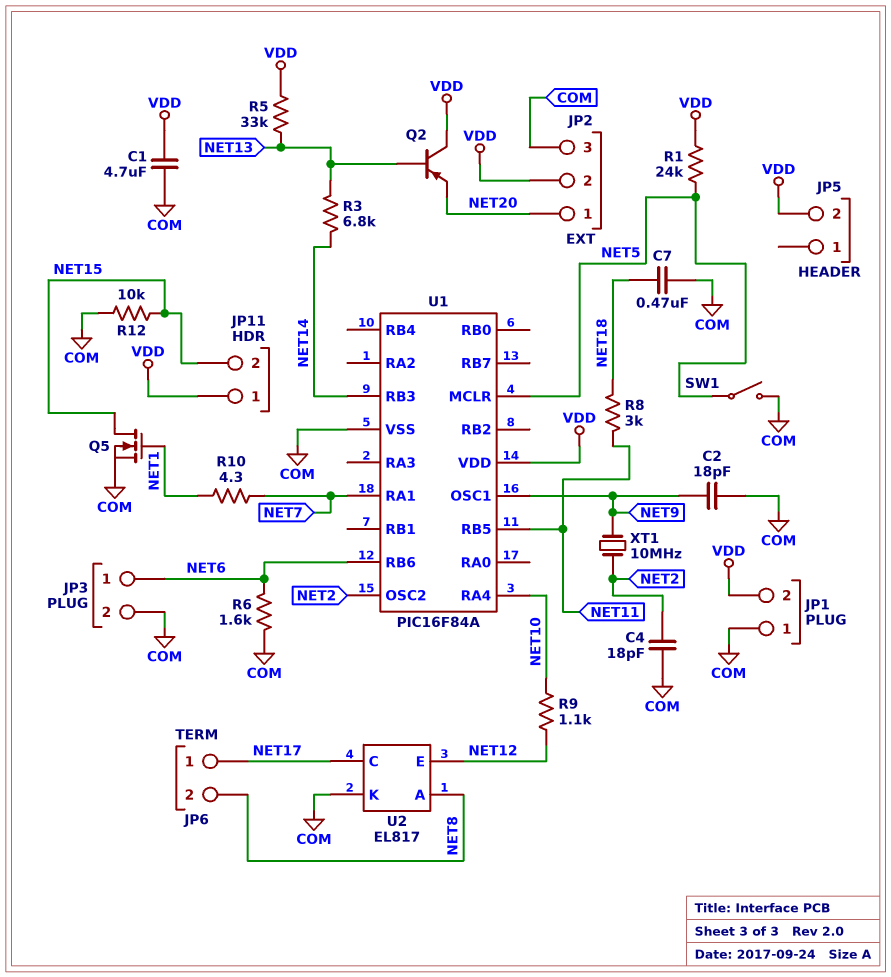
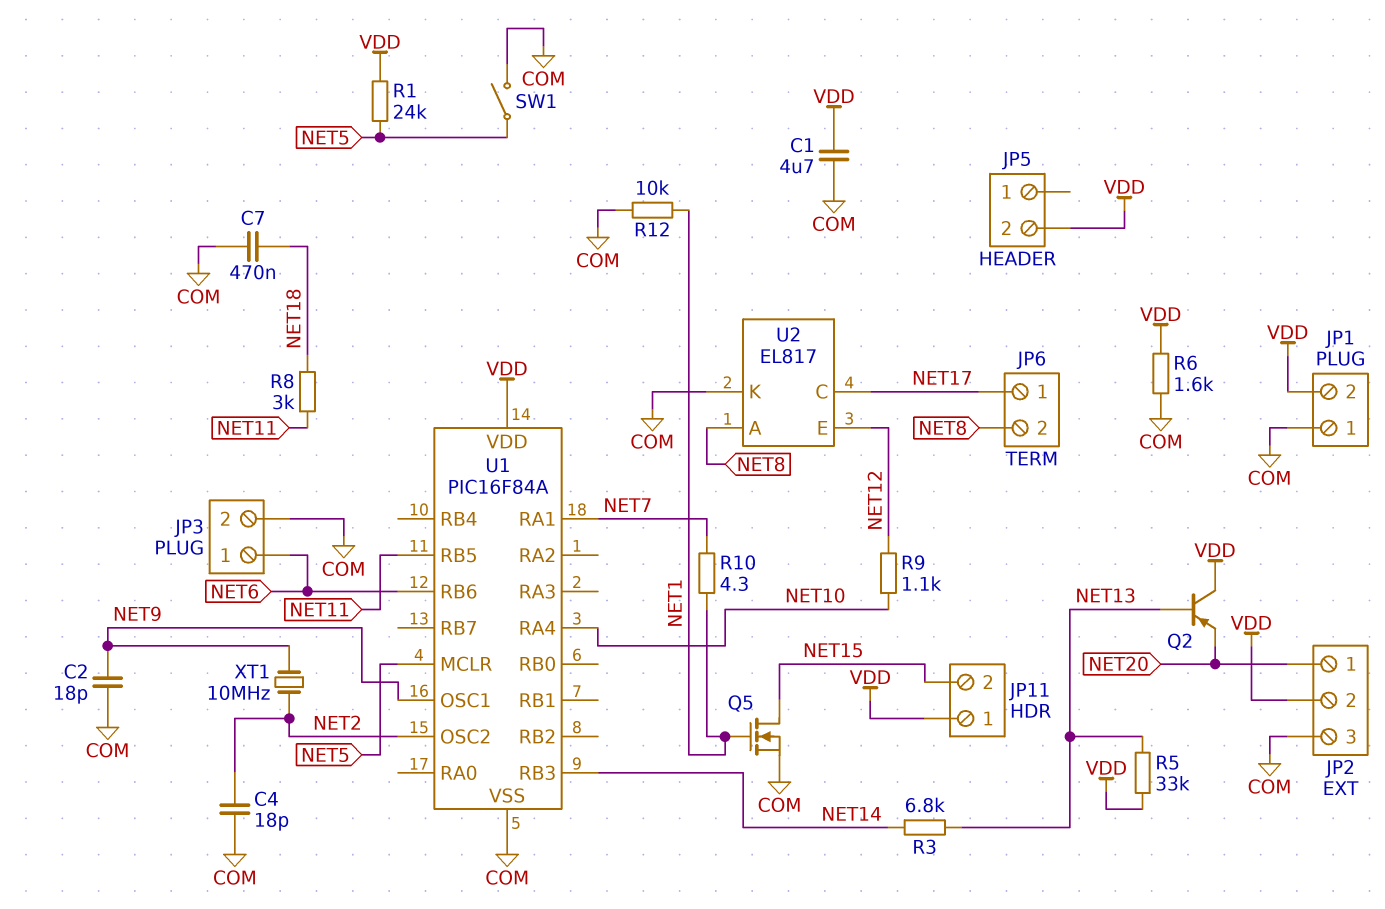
R6: 1.6k (COM, NET6) -> 1.6k (COM, VDD)
R12: 10k (COM, NET15) -> 10k (COM, NET1)

